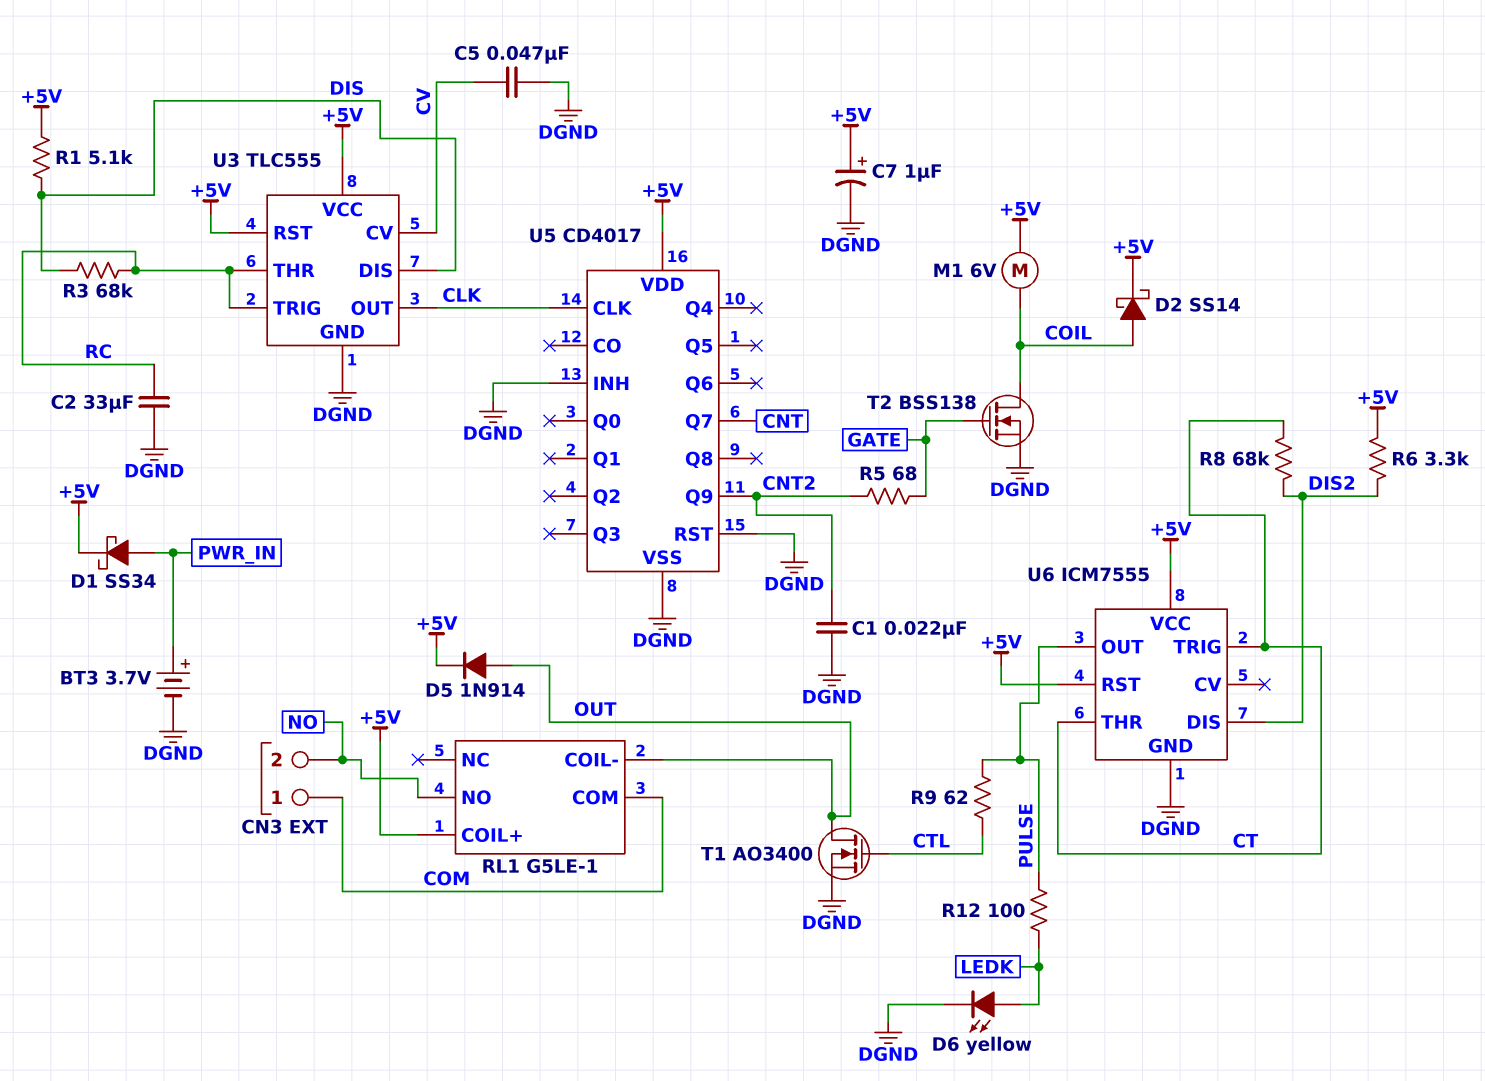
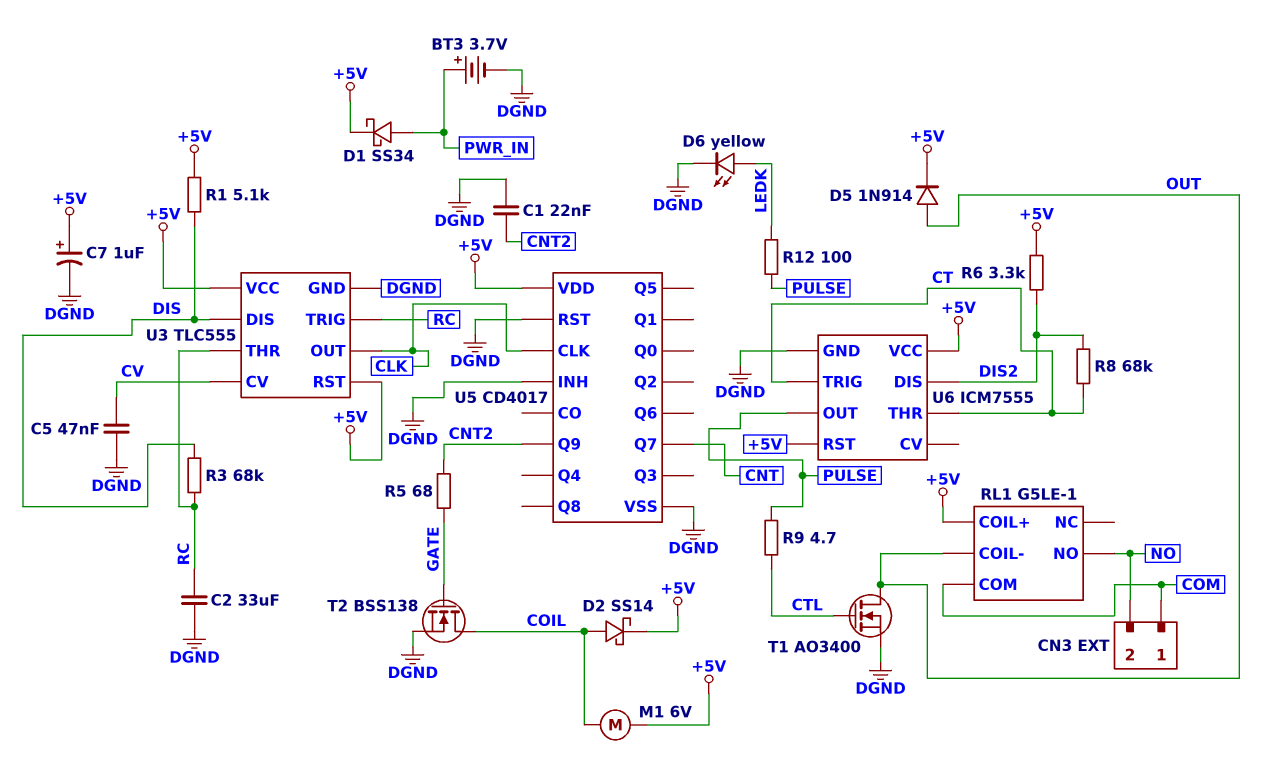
R9: 62 (CTL, PULSE) -> 4.7 (CTL, PULSE)

